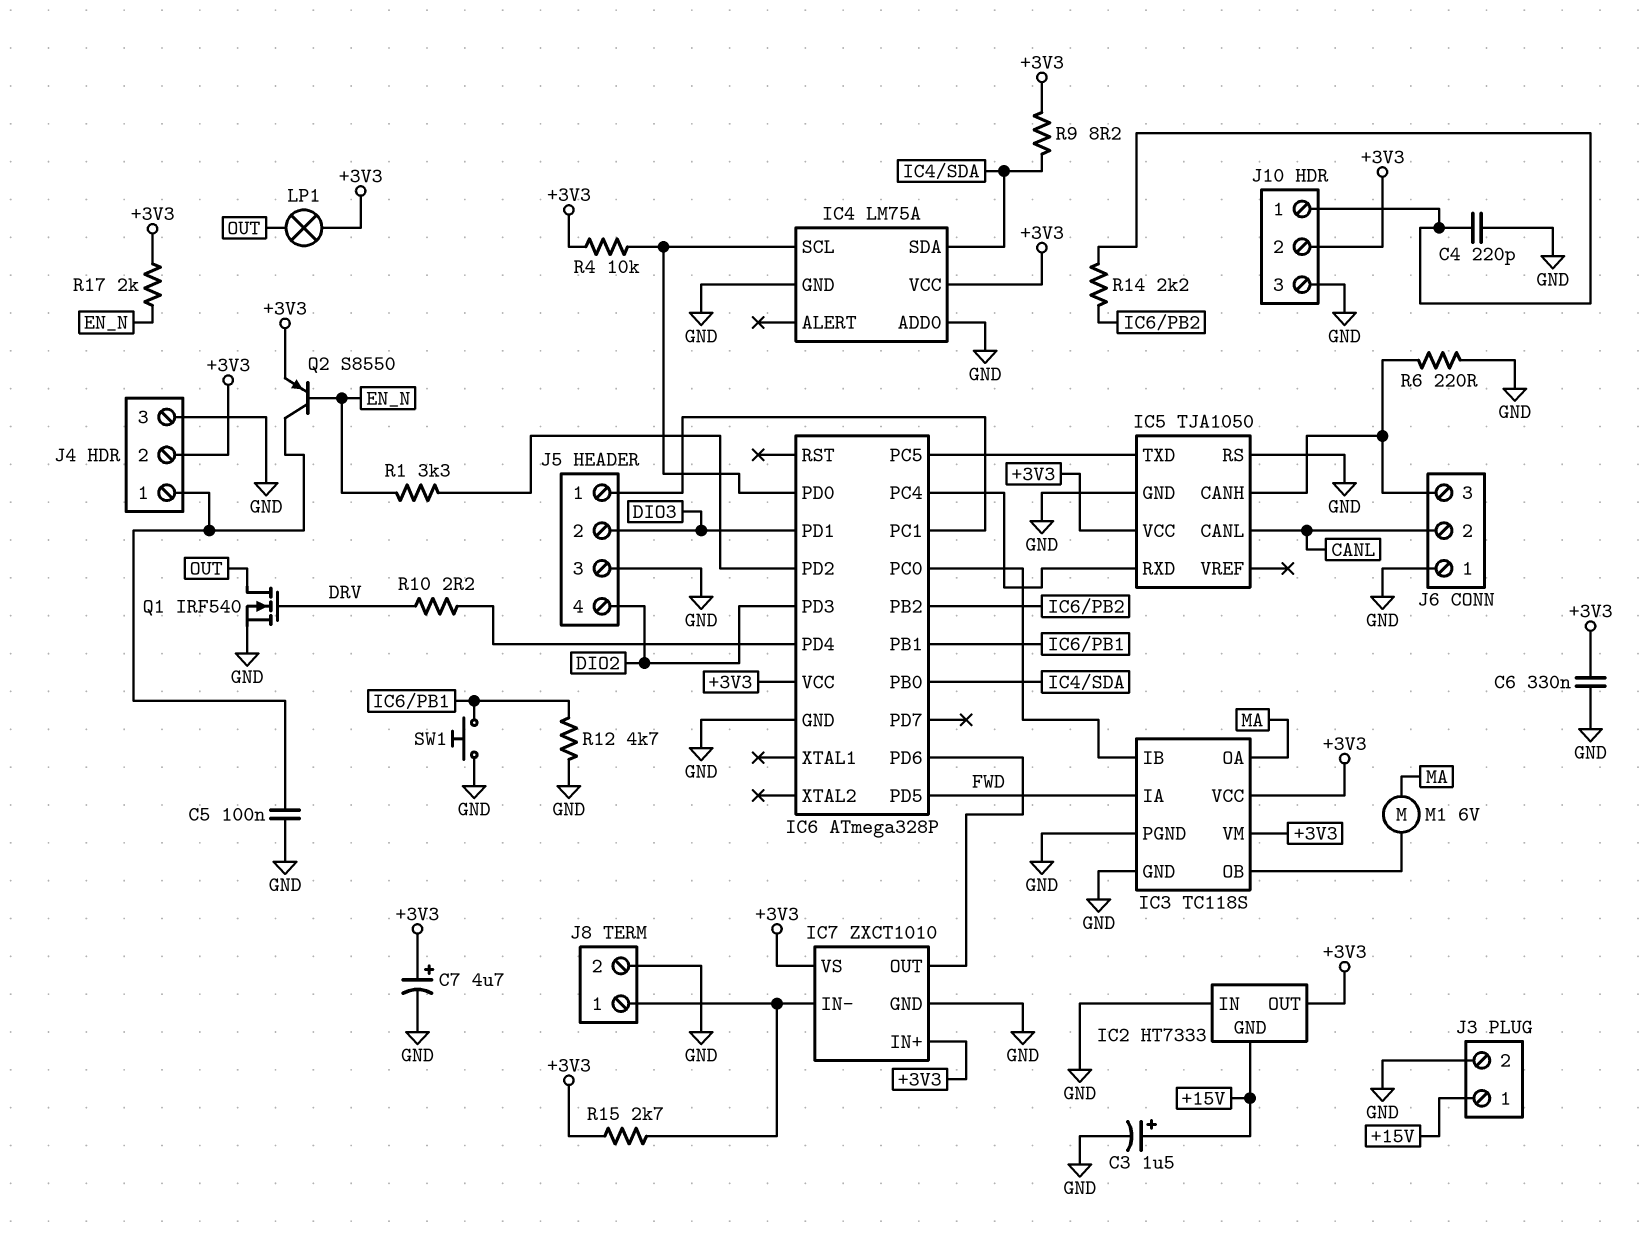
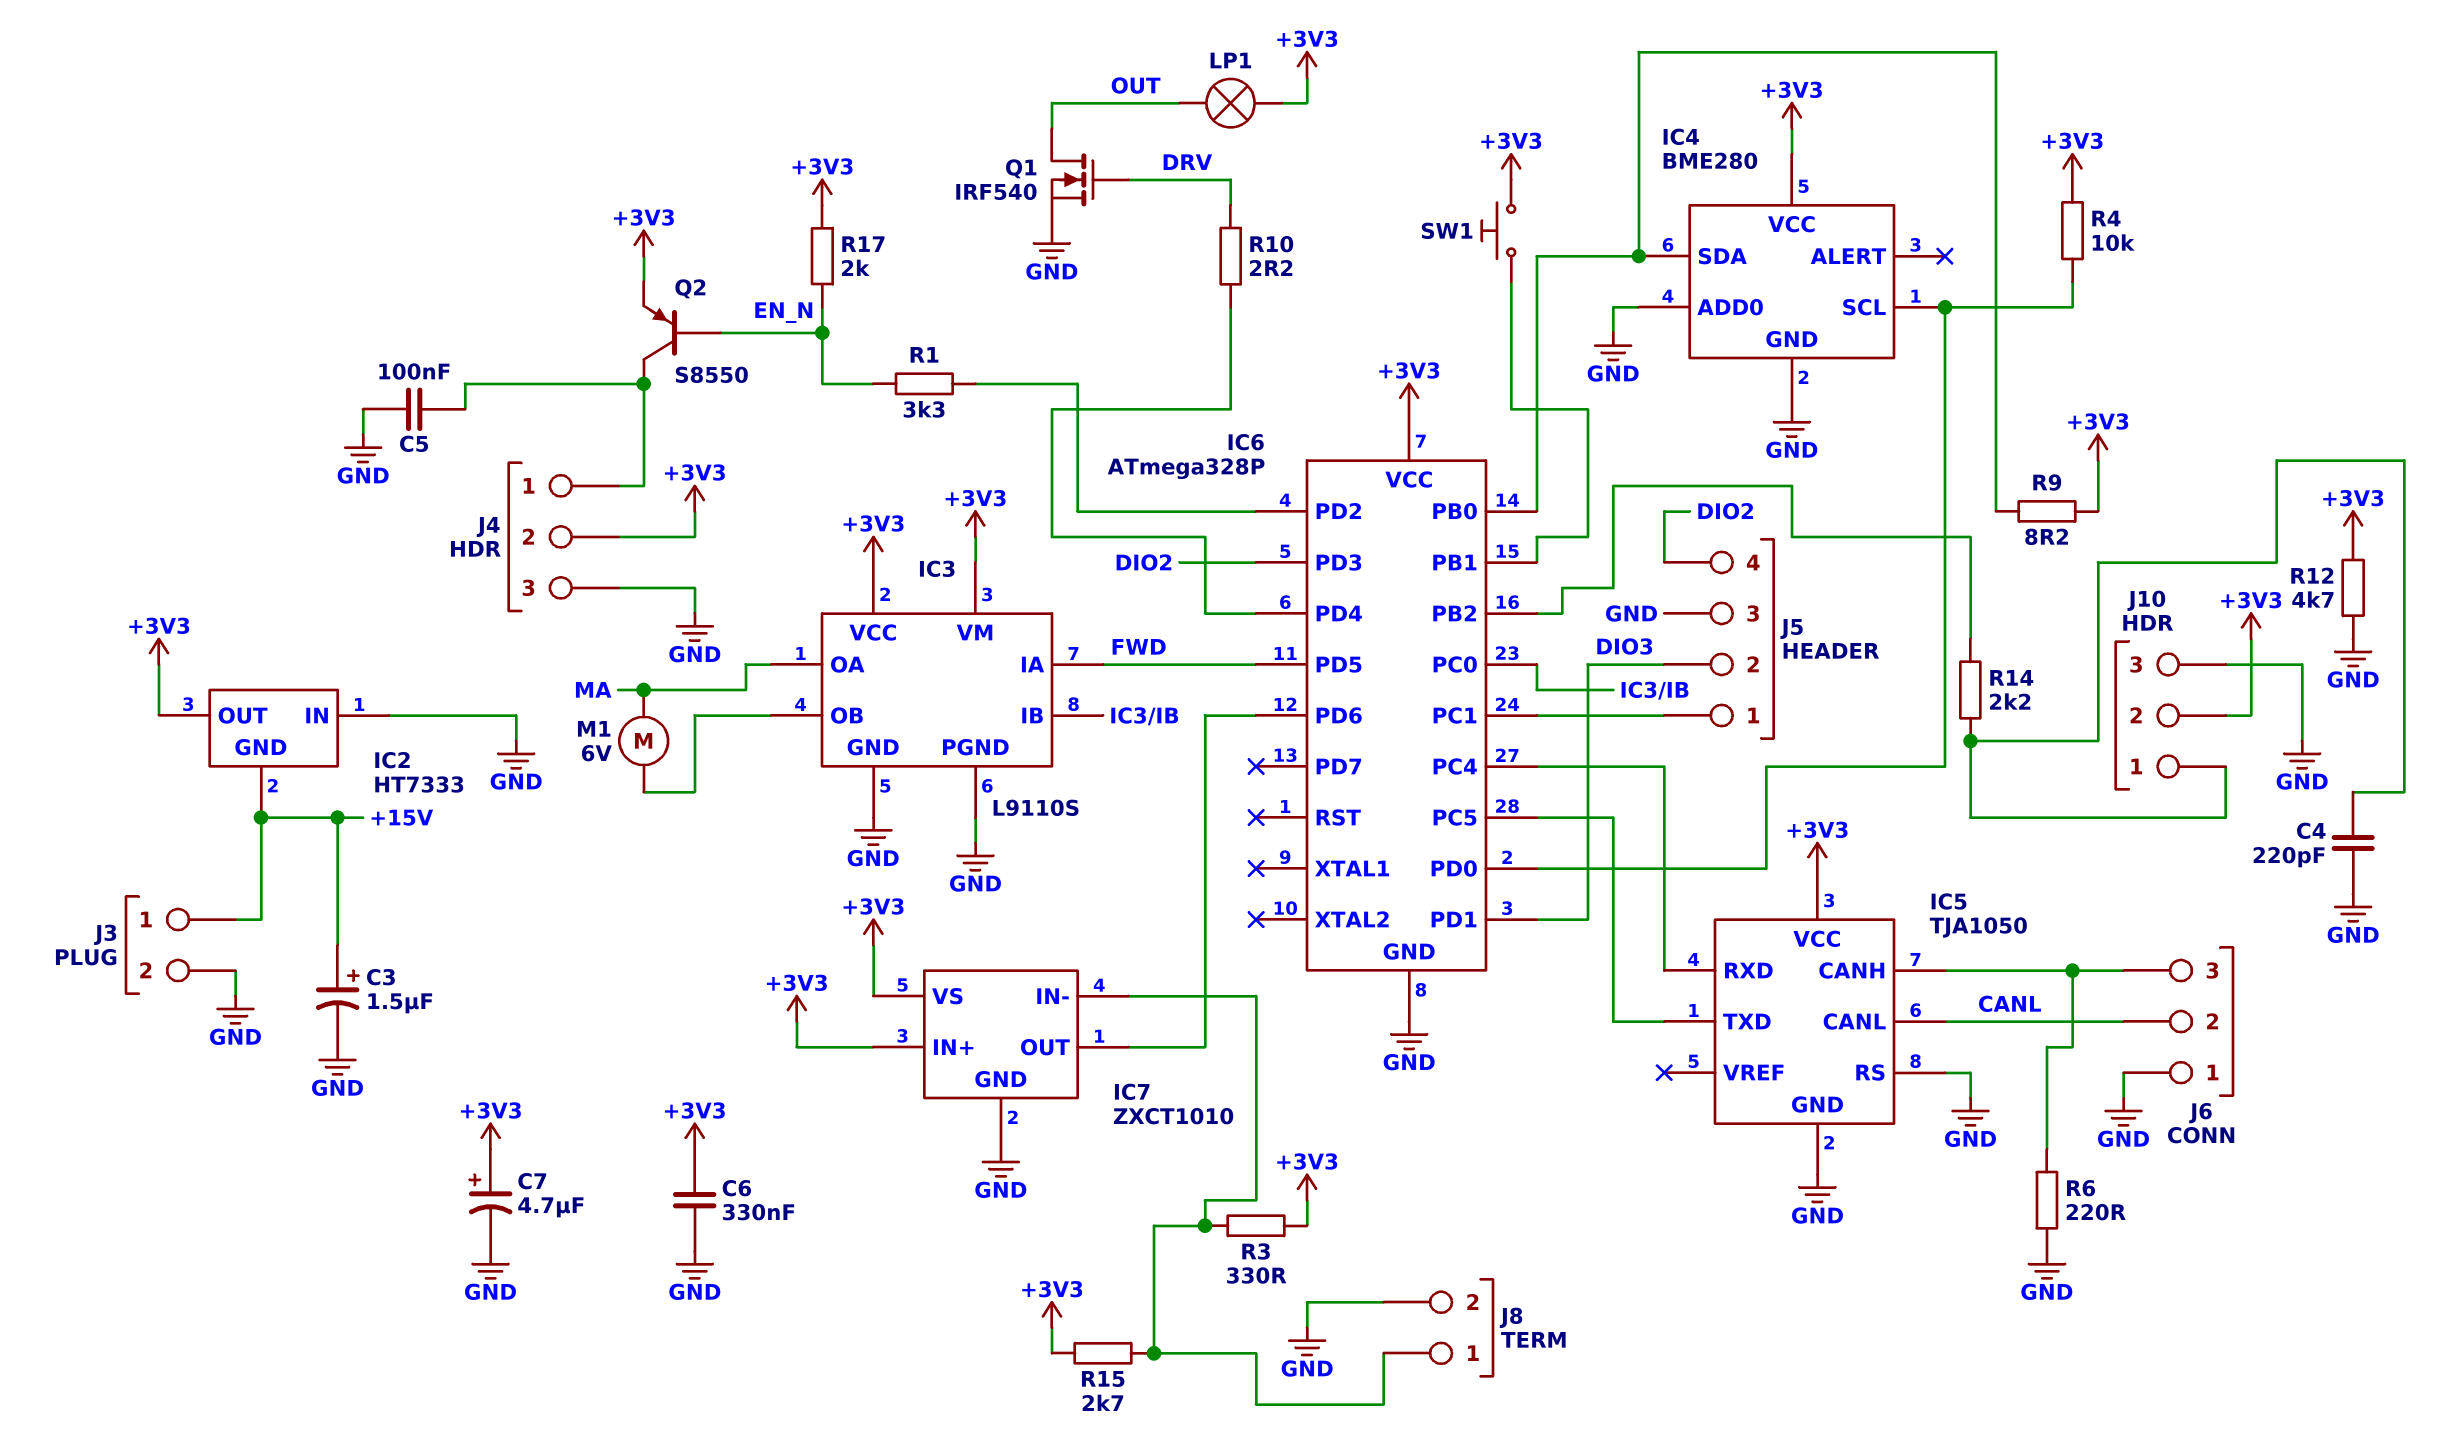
IC3: TC118S -> L9110S
IC4: LM75A -> BME280
R3: none -> 330 (+3V3, IC7/IN-)
R12: 4.7k (GND, IC6/PB1) -> 4.7k (+3V3, GND)
SW1: button (GND, IC6/PB1) -> button (+3V3, IC6/PB1)

